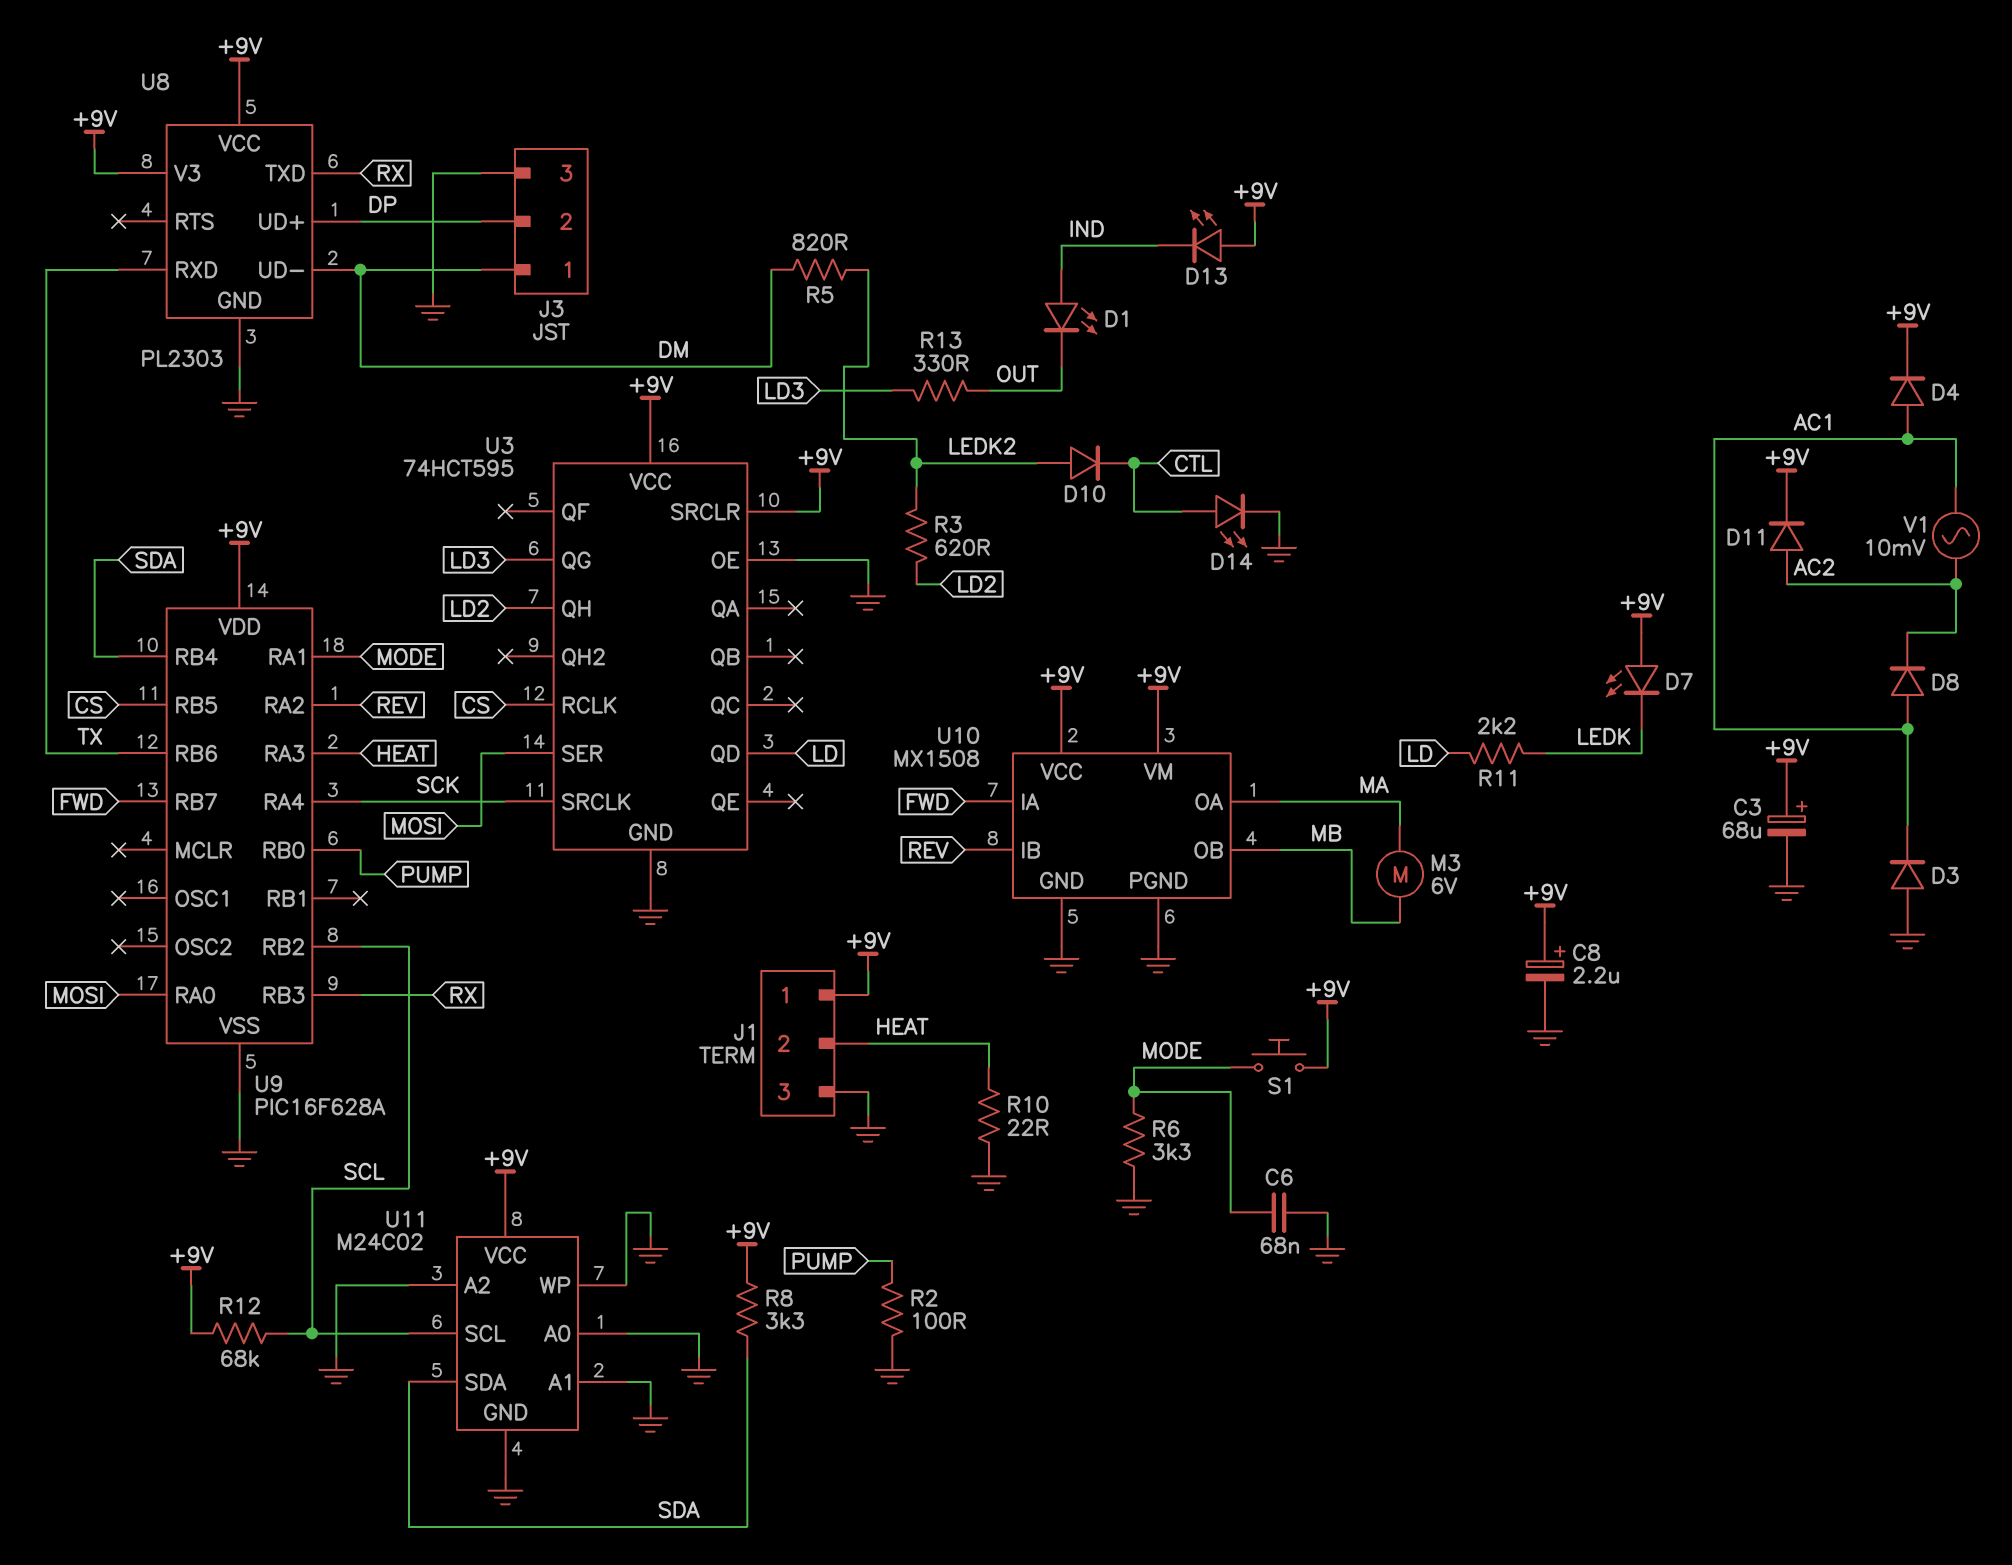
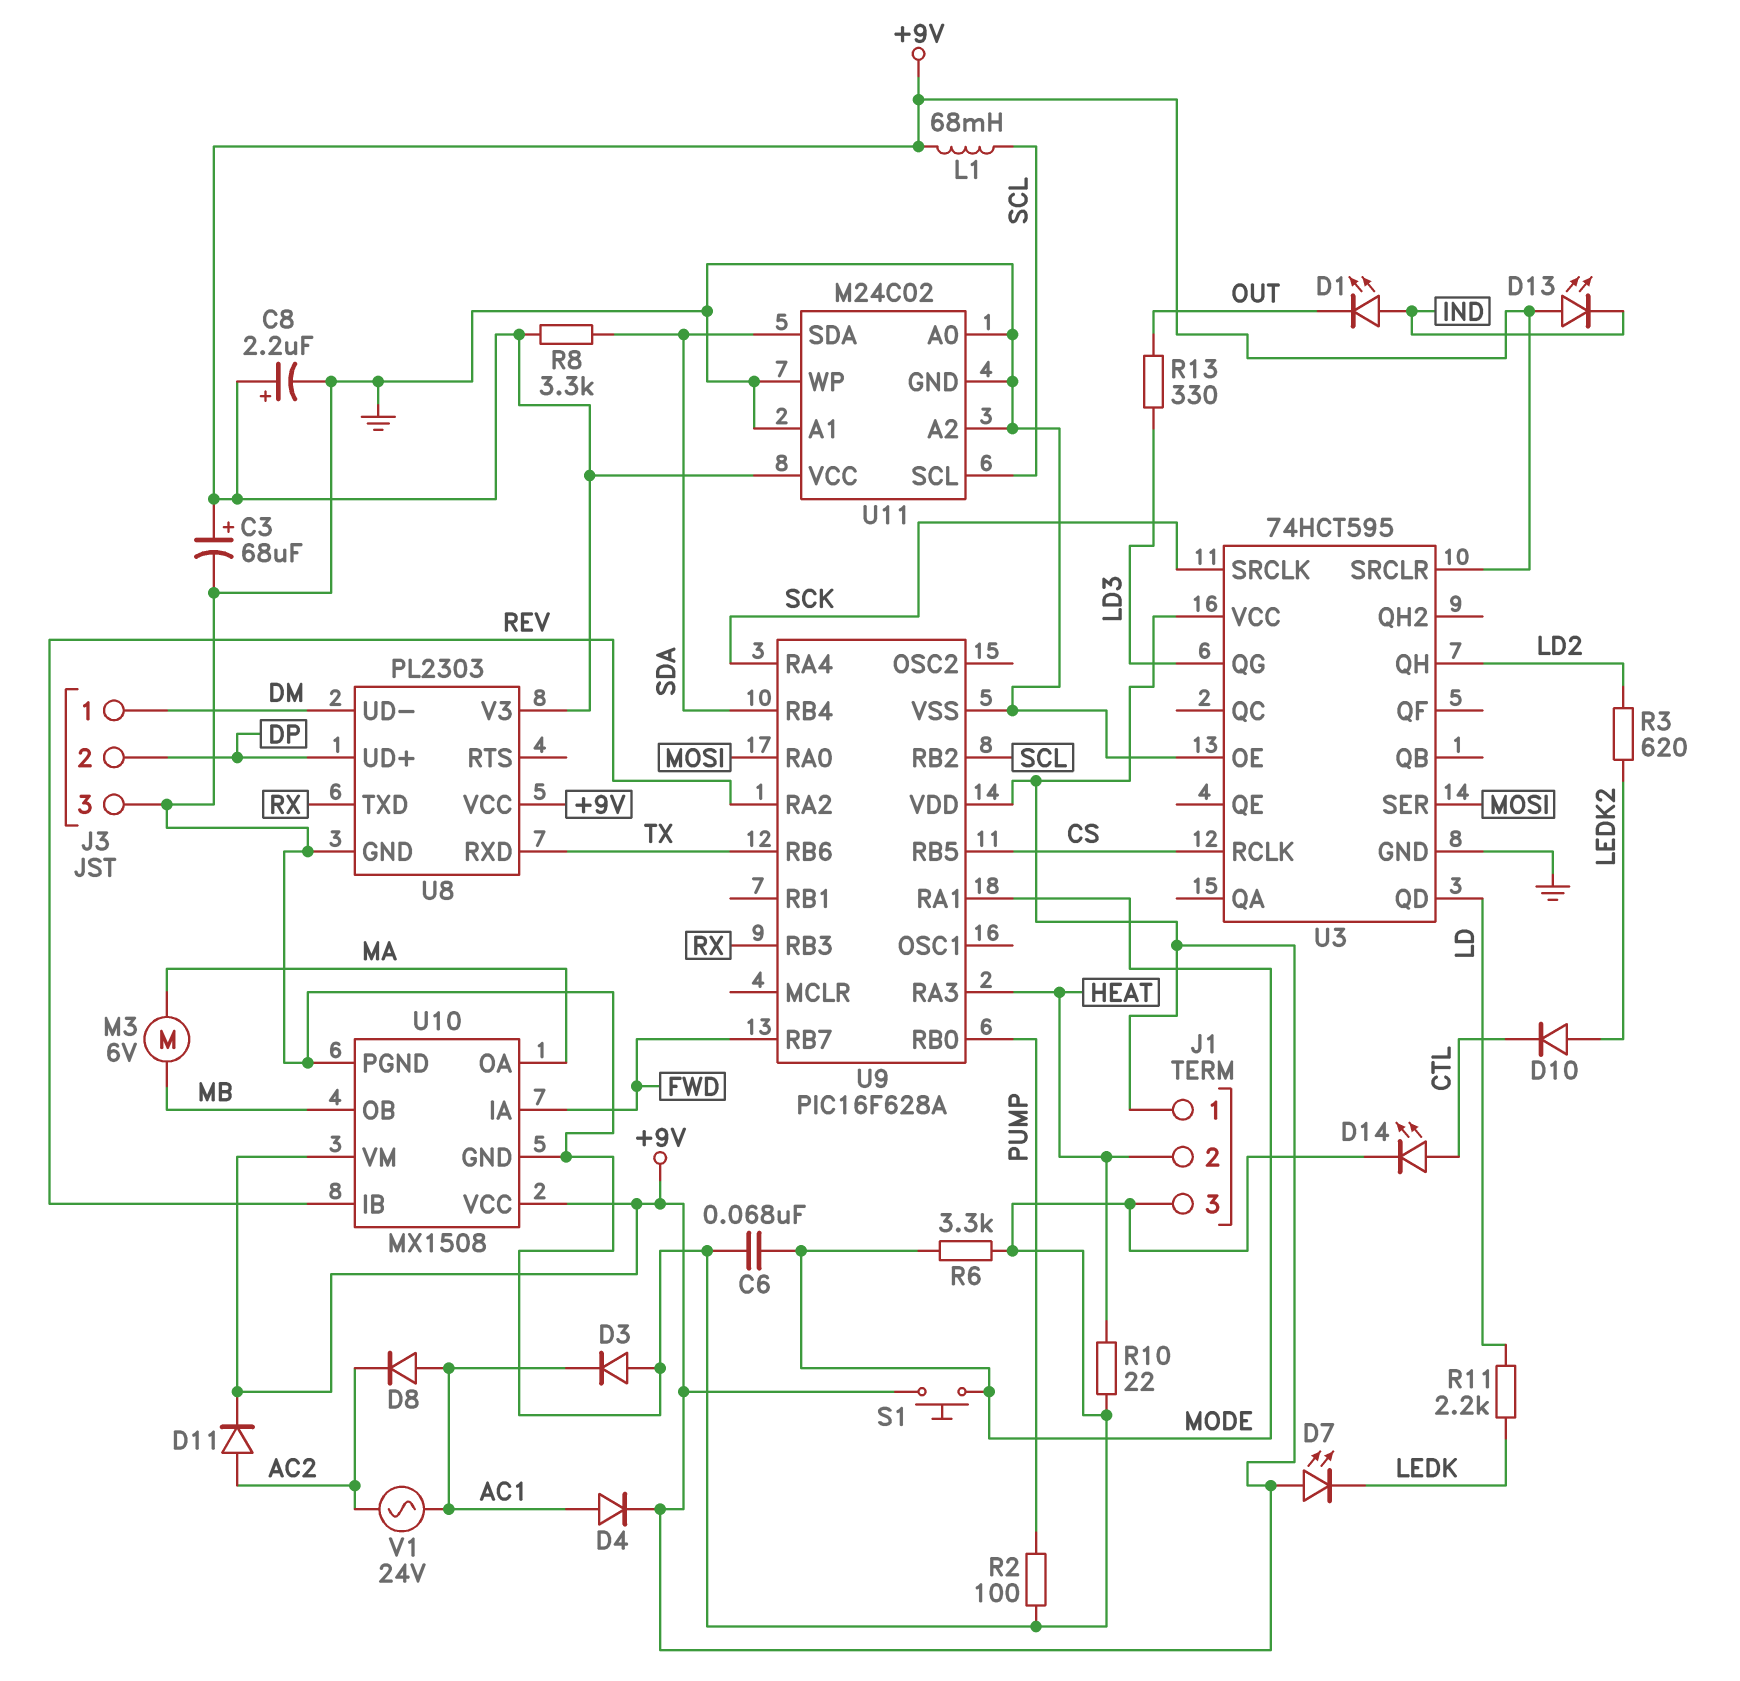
L1: none -> 68mH (+9V, SCL)
R5: 820 (DM, LEDK2) -> none
R12: 68k (+9V, SCL) -> none
V1: AC 10mV (AC1, AC2) -> AC 24V (AC1, AC2)

